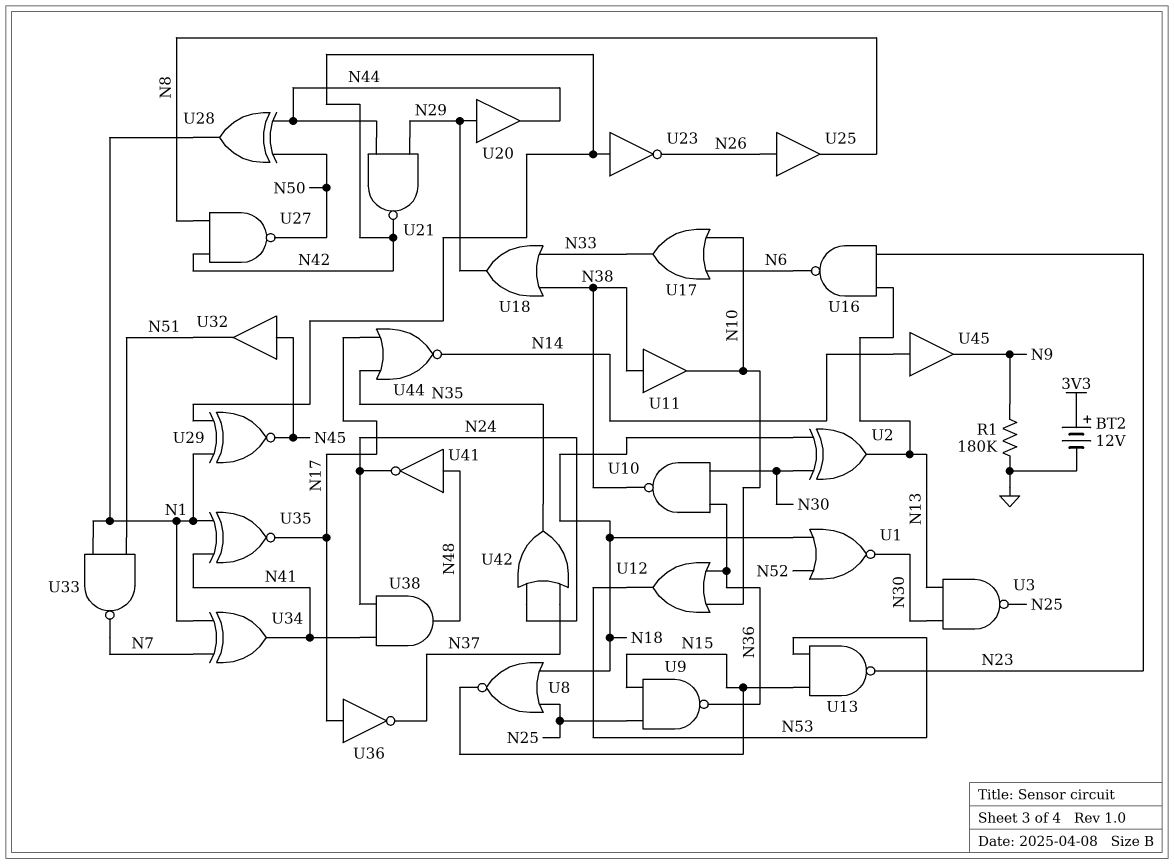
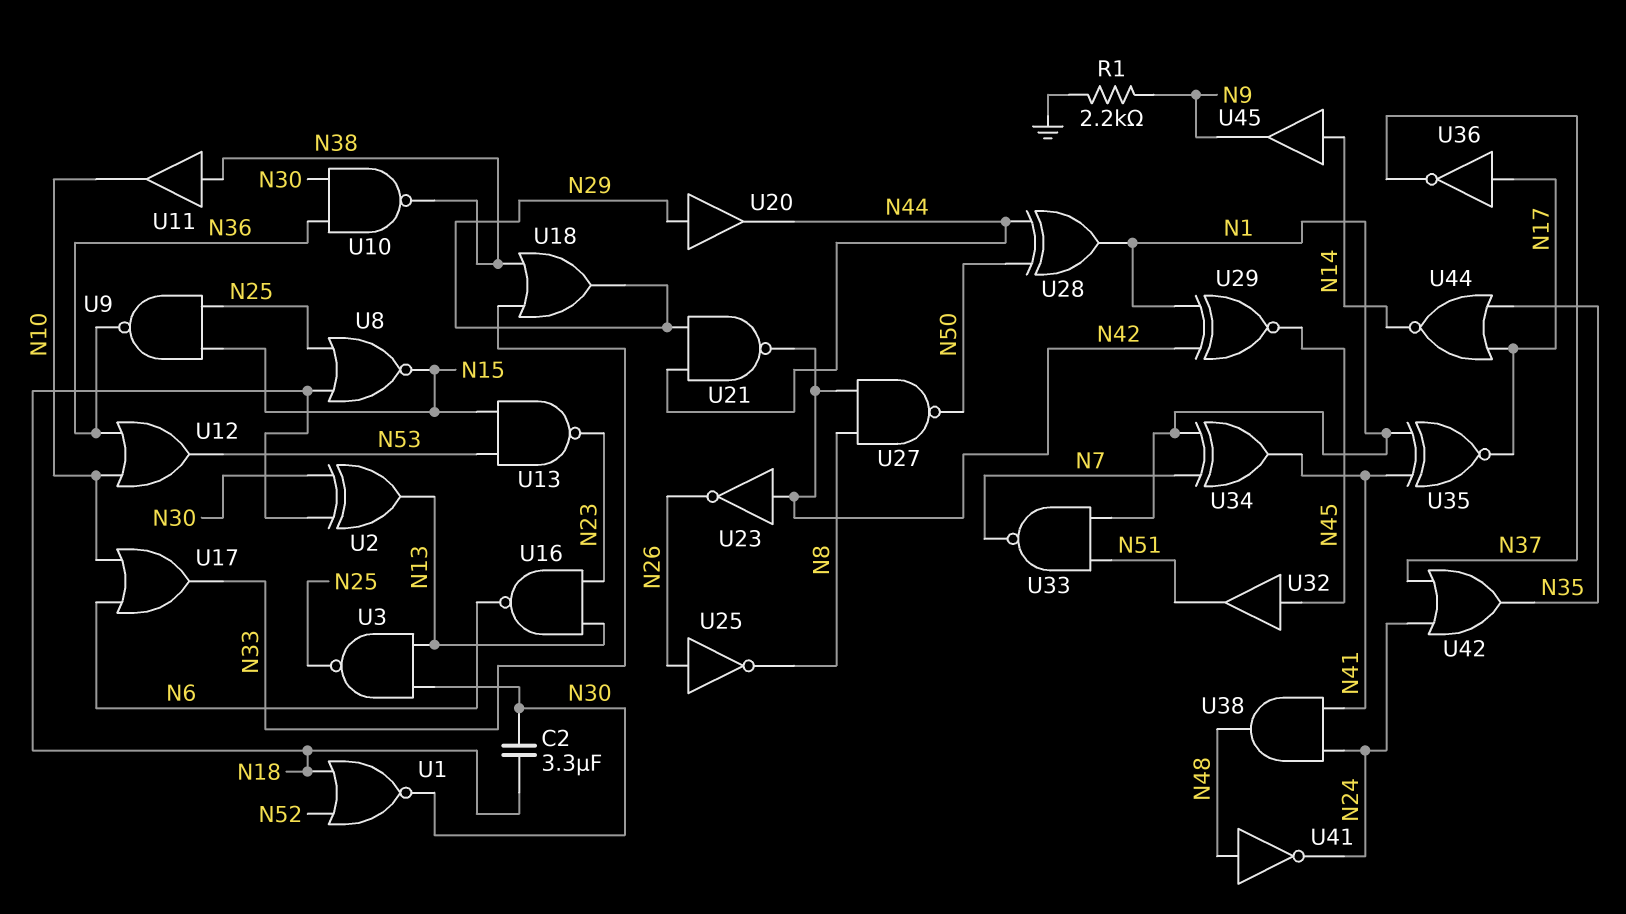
BT2: 12V (plus 3V3, minus GND) -> none
C2: none -> 3.3uF (N18, N30)
R1: 180k (GND, N9) -> 2.2k (GND, N9)
U25: buffer (in N26, out N8) -> NOT (in N26, out N8)

